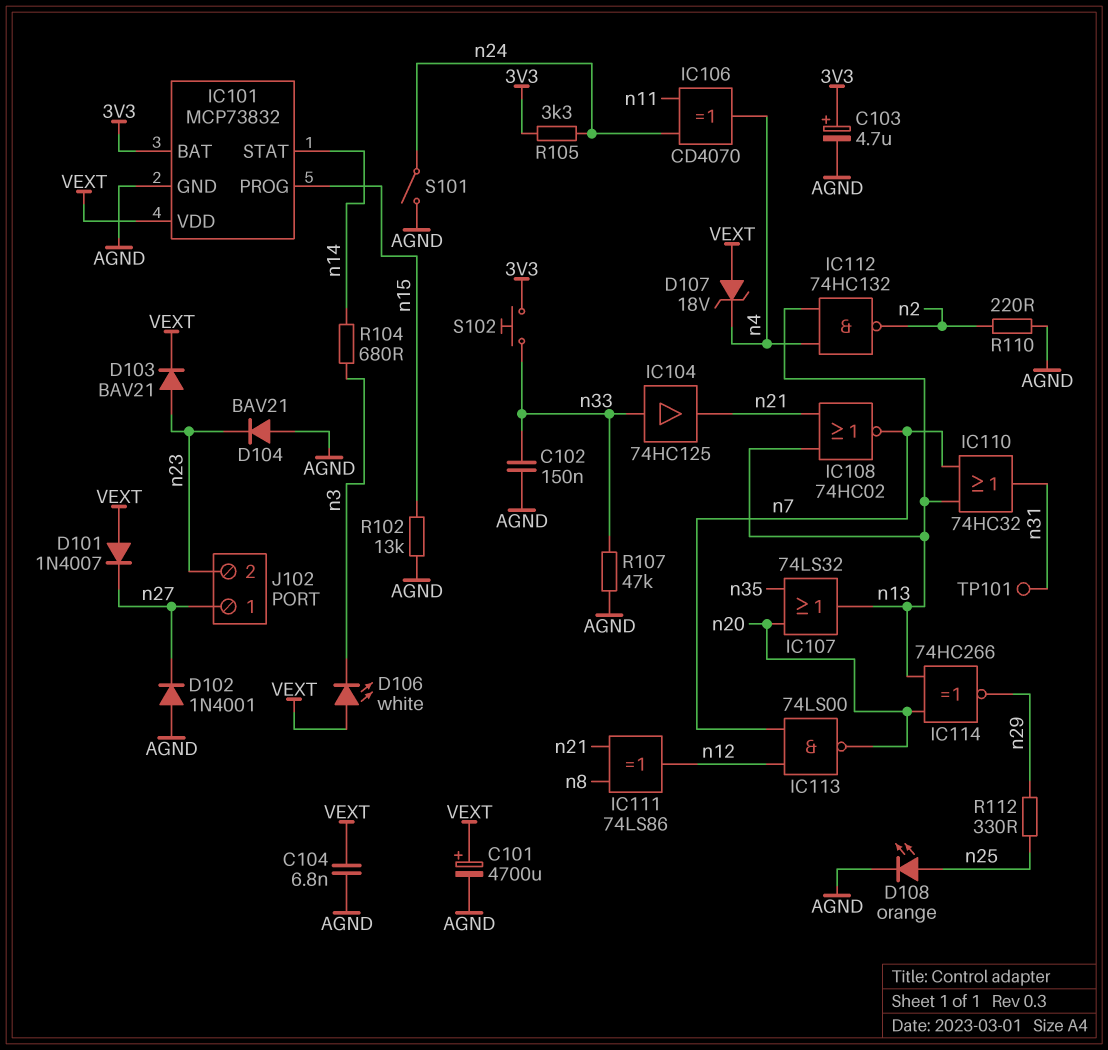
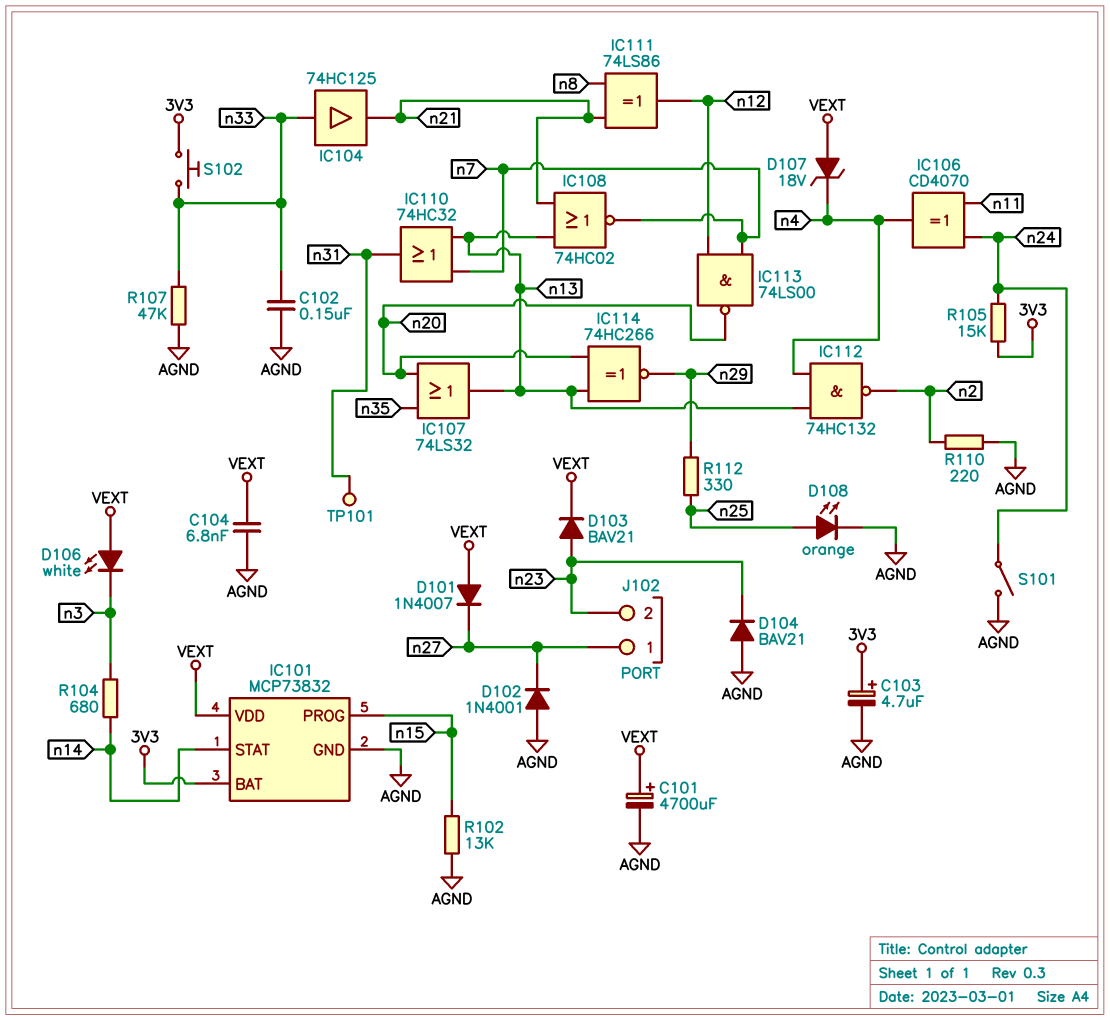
R105: 3.3k (3V3, n24) -> 15k (3V3, n24)

